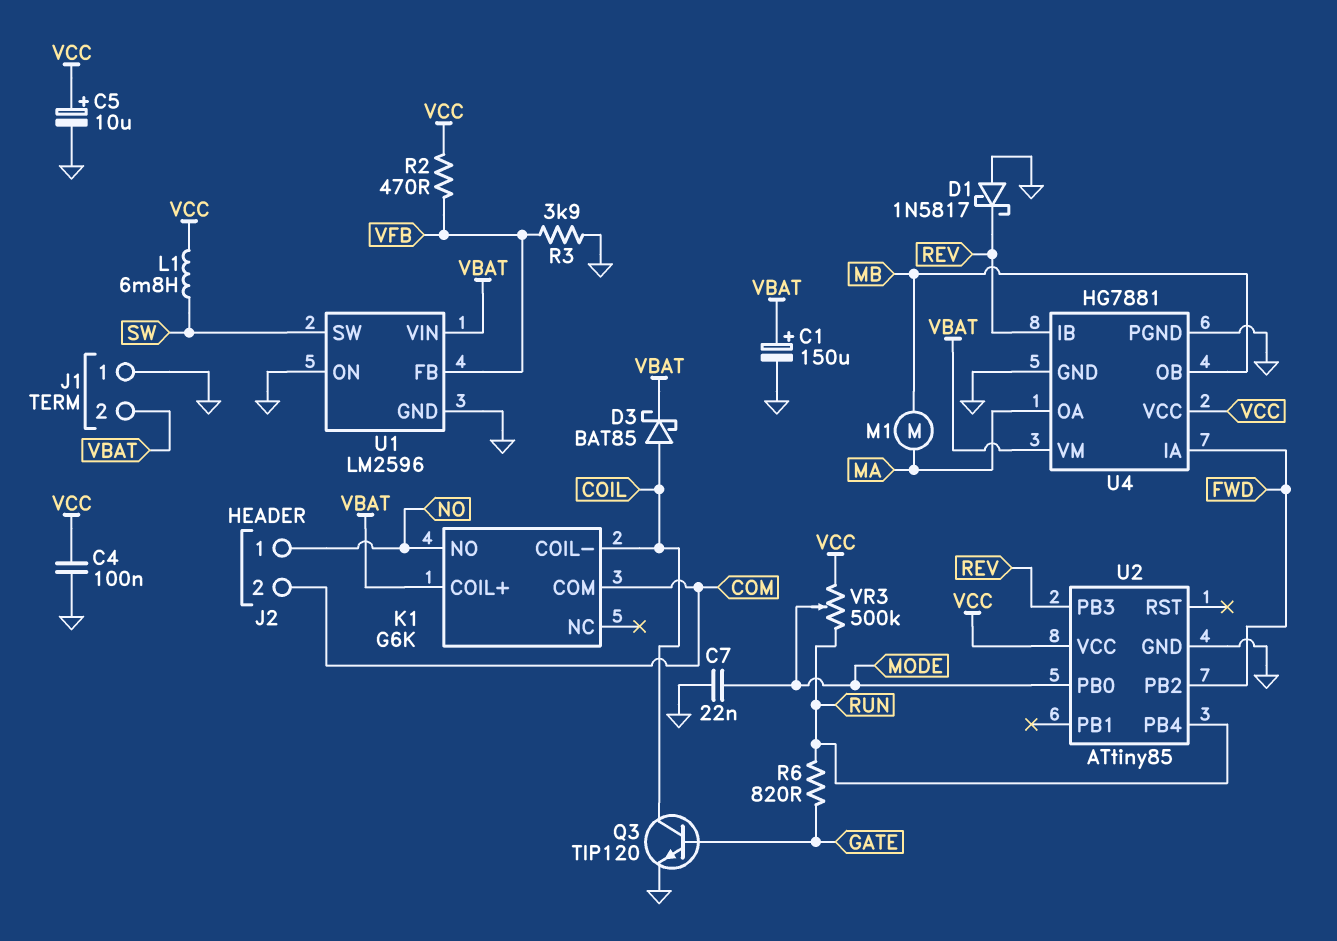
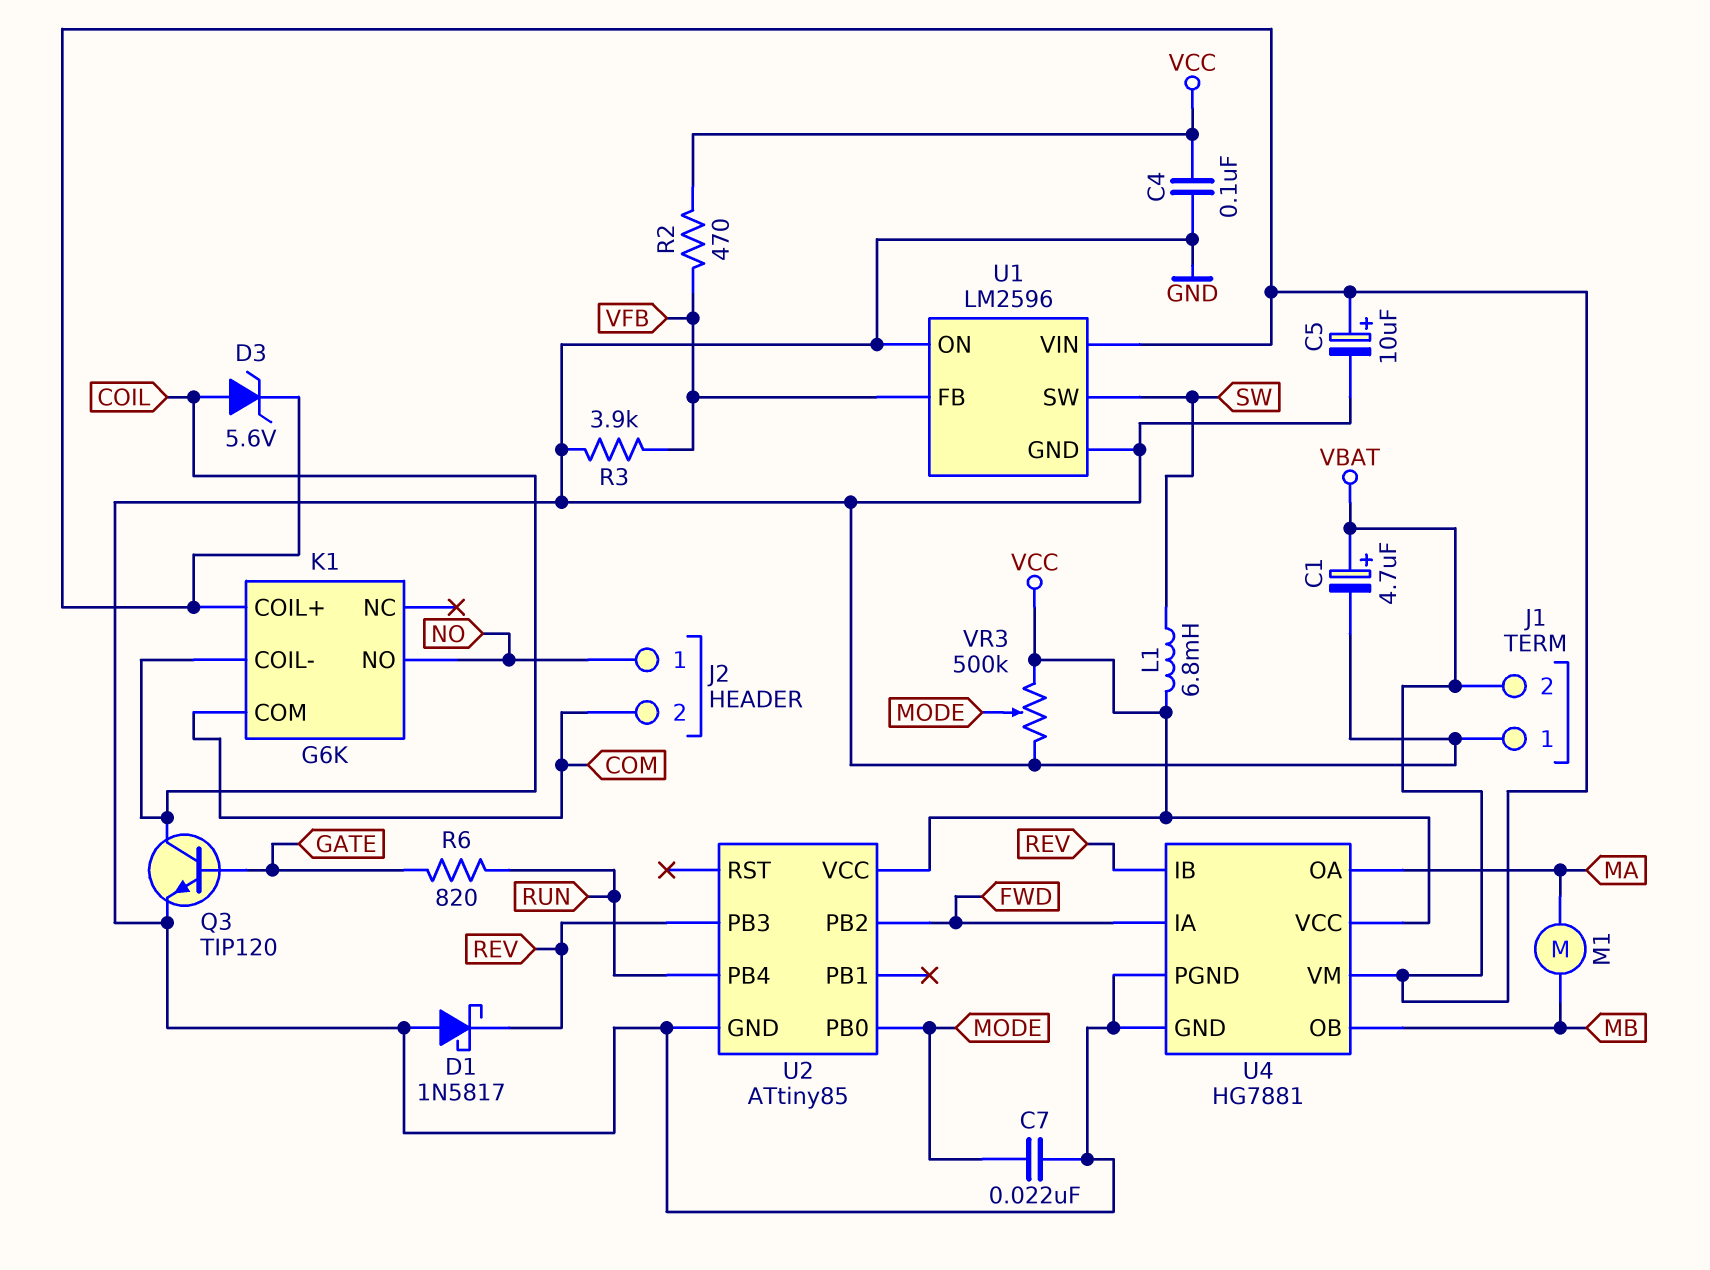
C1: 150uF (plus VBAT, minus GND) -> 4.7uF (plus VBAT, minus GND)
C5: 10uF (plus VCC, minus GND) -> 10uF (plus VBAT, minus GND)
D3: schottky BAT85 (A COIL, K VBAT) -> zener 5.6V (A COIL, K VBAT)
VR3: 500k (RUN, VCC, wiper MODE) -> 500k (GND, VCC, wiper MODE)

